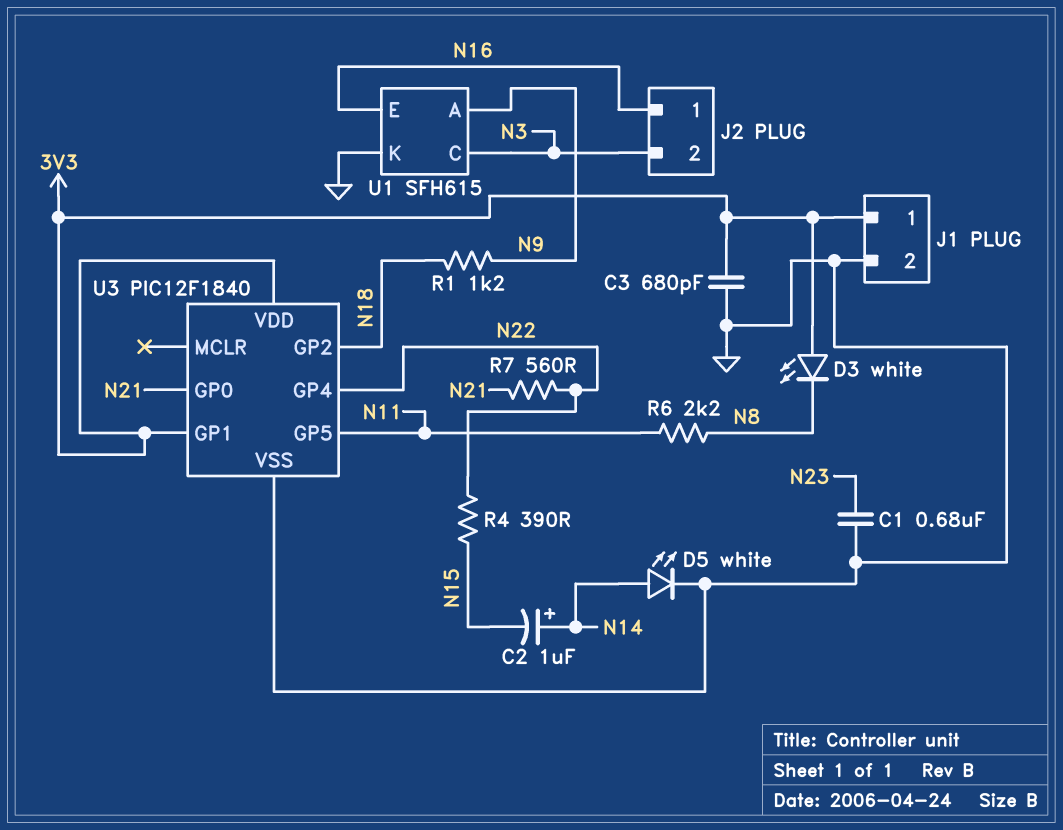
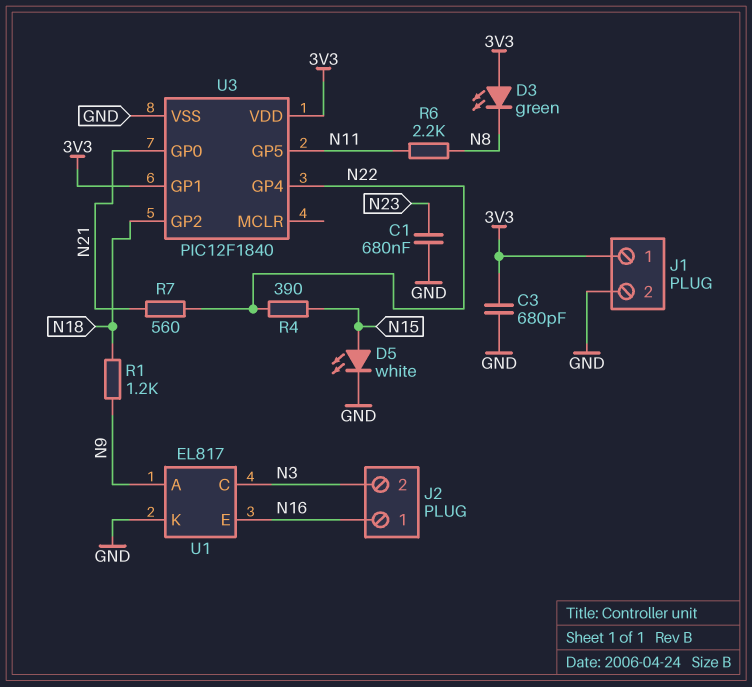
C2: 1uF (plus N14, minus N15) -> none
D3: LED white (A 3V3, K N8) -> LED green (A 3V3, K N8)
D5: LED white (A N14, K GND) -> LED white (A N15, K GND)
U1: SFH615 -> EL817

